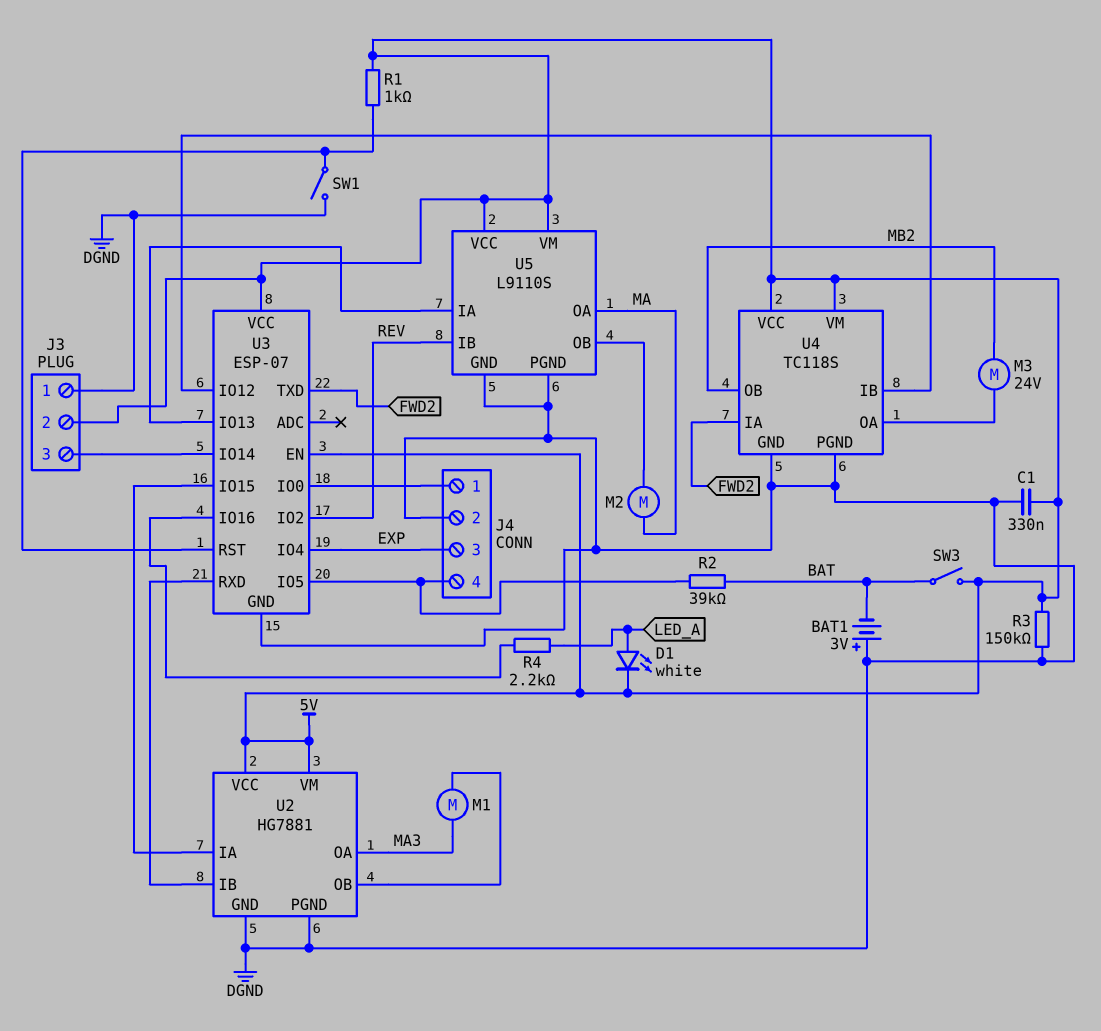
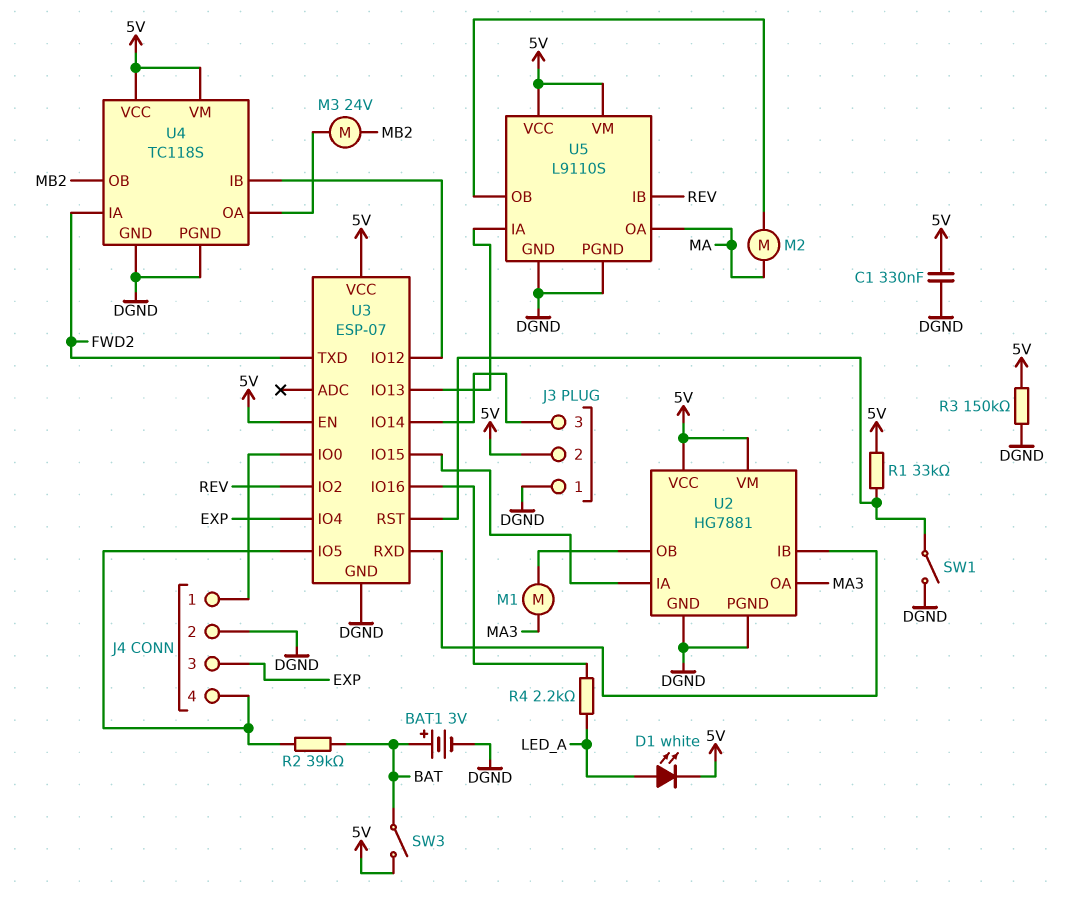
BAT1: 3V (plus DGND, minus BAT) -> 3V (plus BAT, minus DGND)
R1: 1k (5V, U3/RST) -> 33k (5V, U3/RST)

